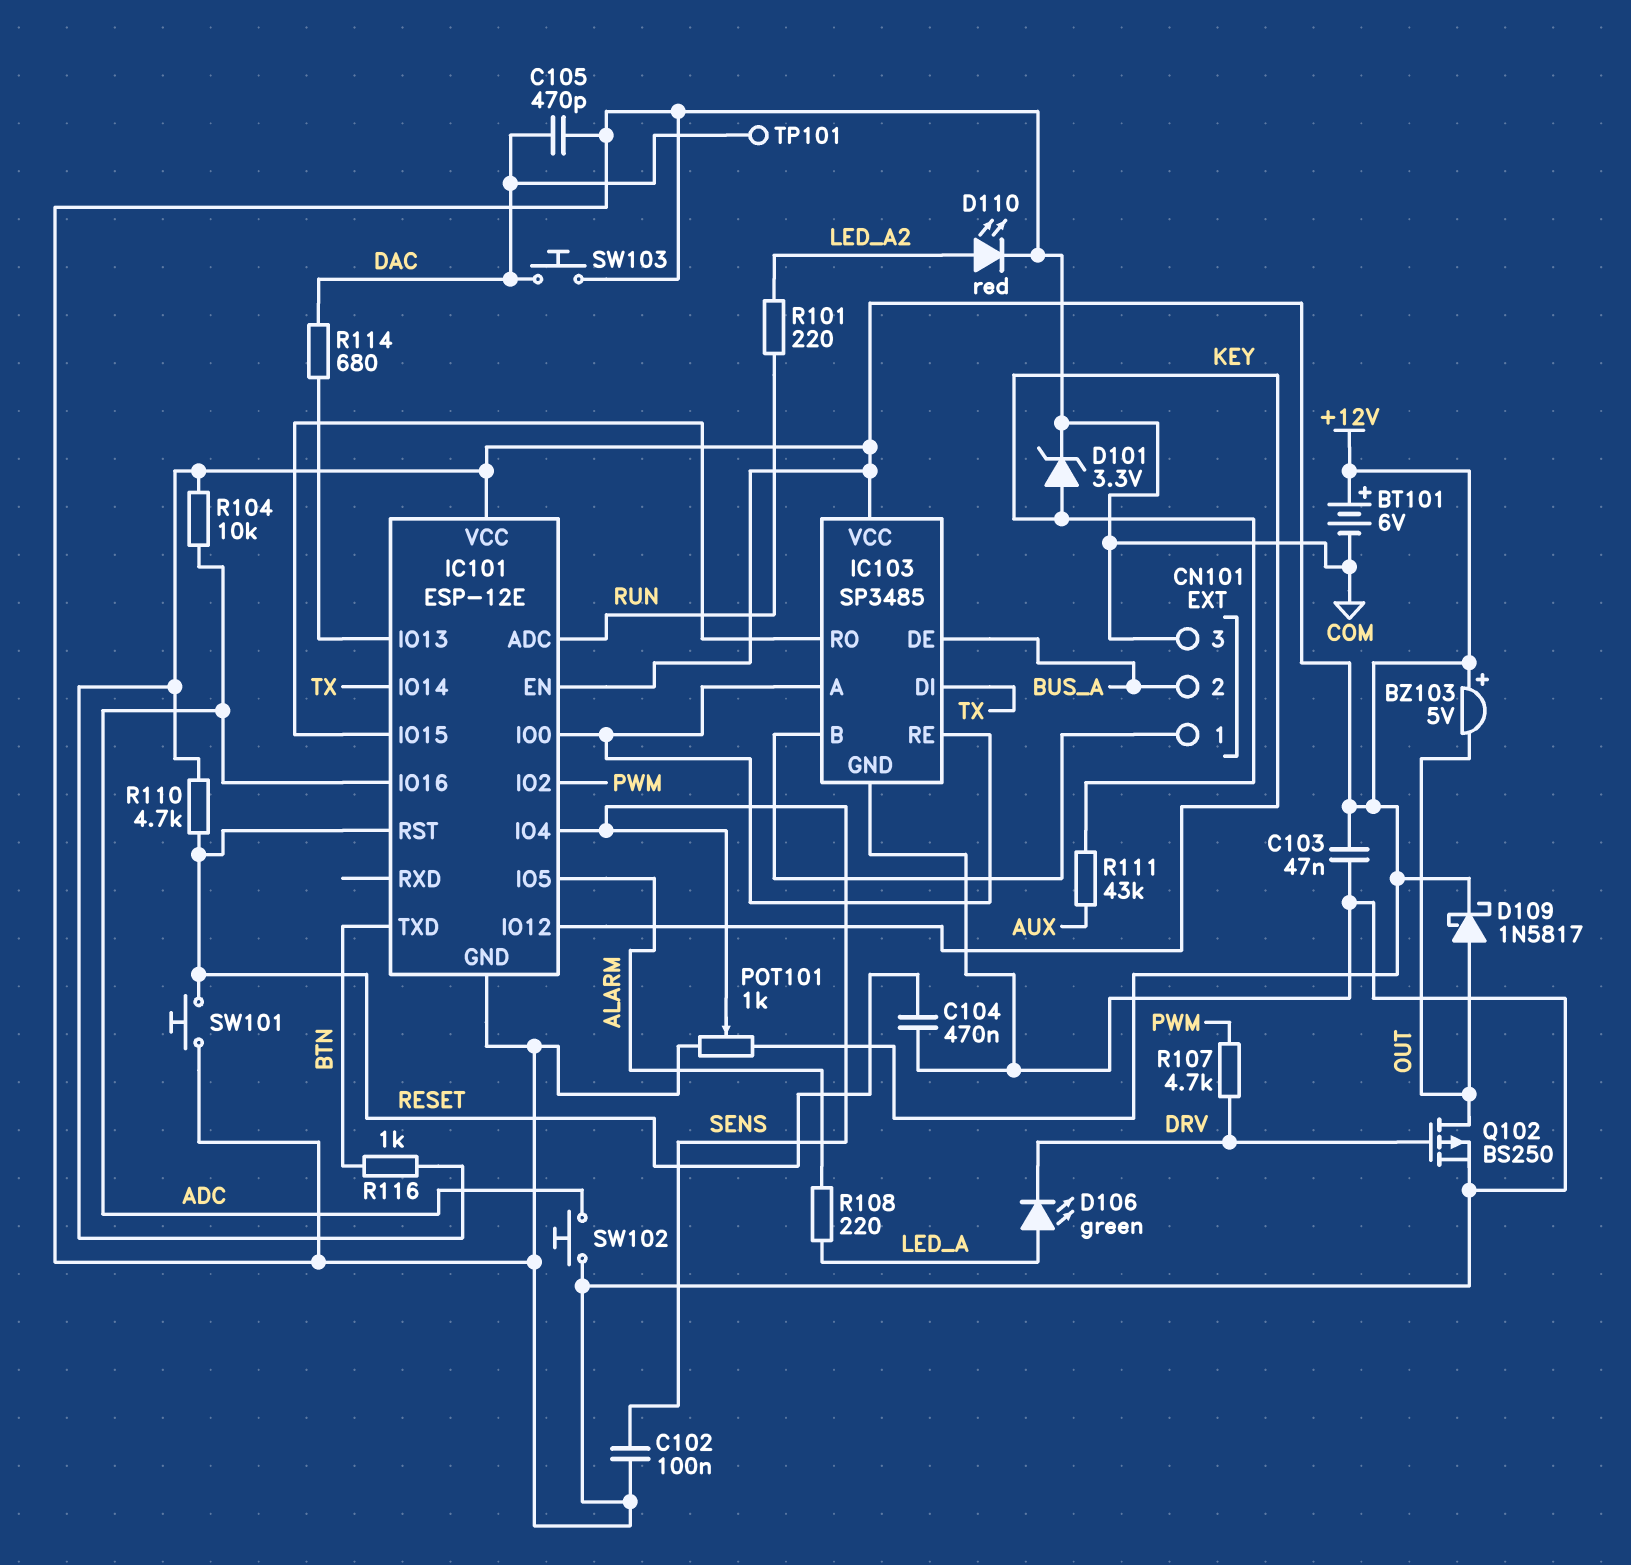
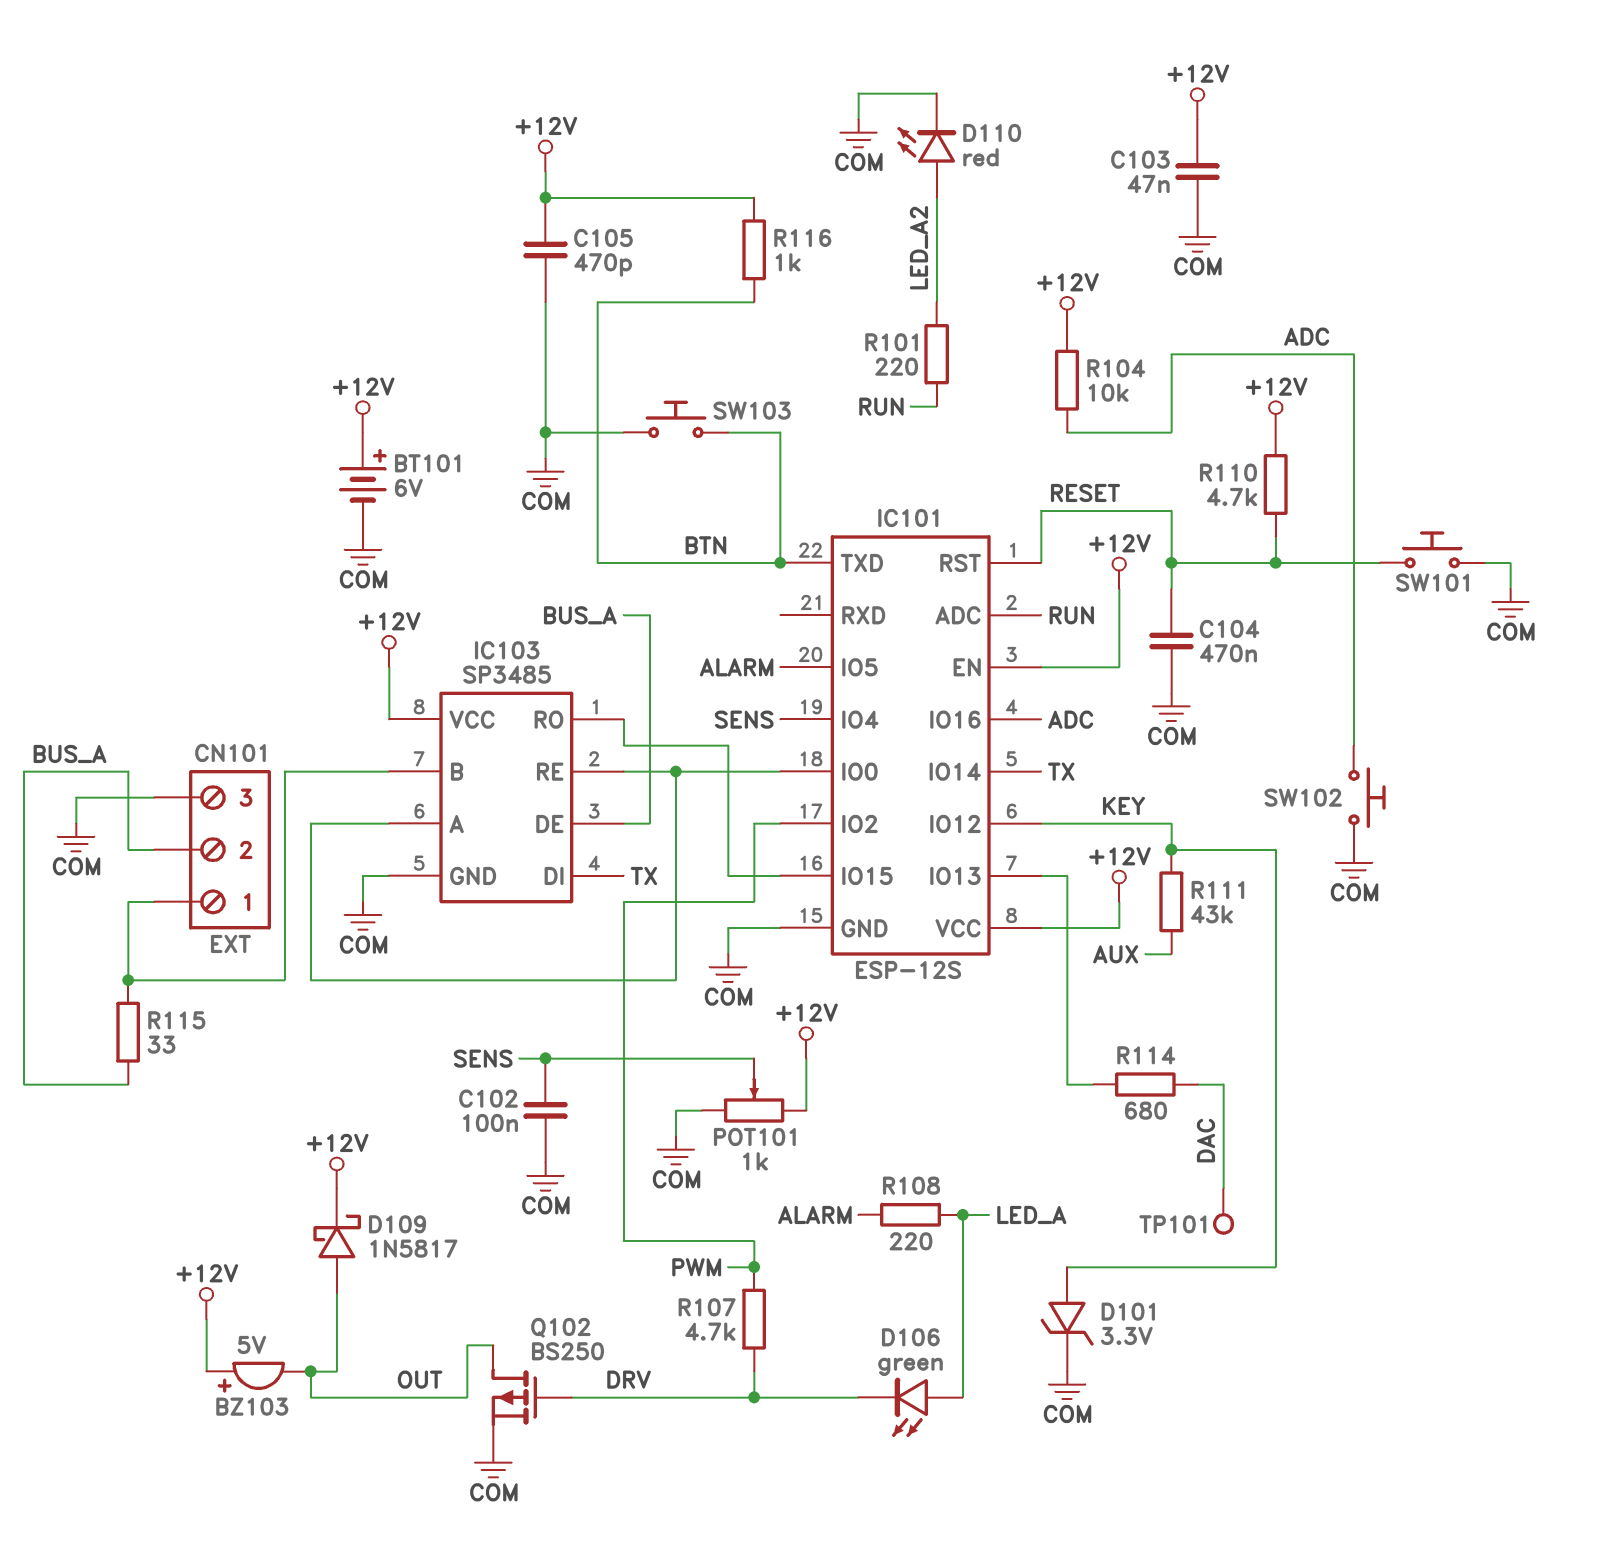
C105: 470pF (COM, DAC) -> 470pF (+12V, COM)
IC101: ESP-12E -> ESP-12S
R115: none -> 33 (BUS_A, CN101/1)
SW103: button (COM, DAC) -> button (BTN, COM)

